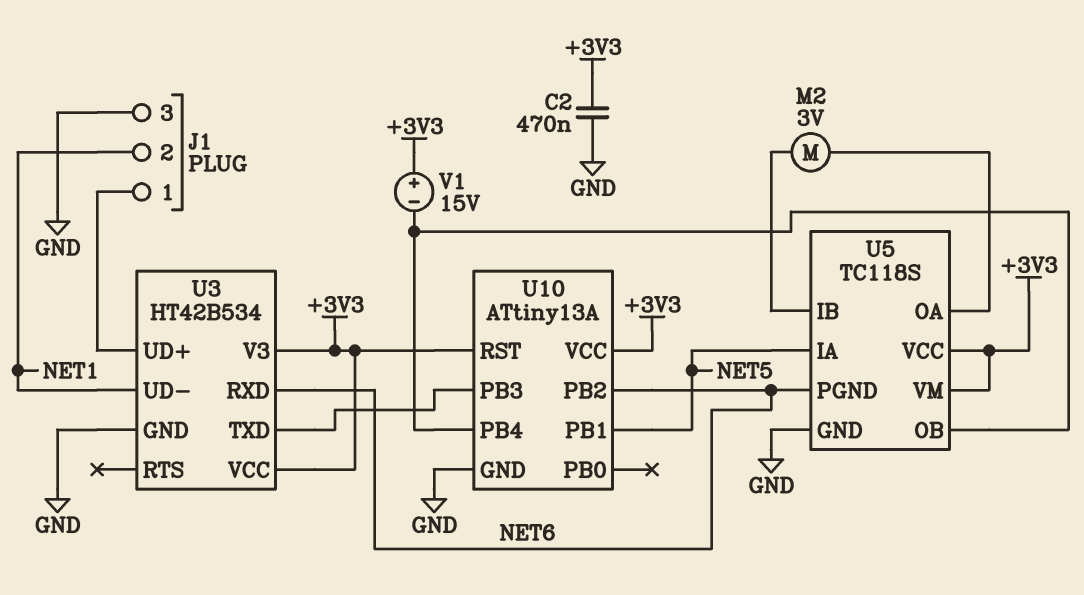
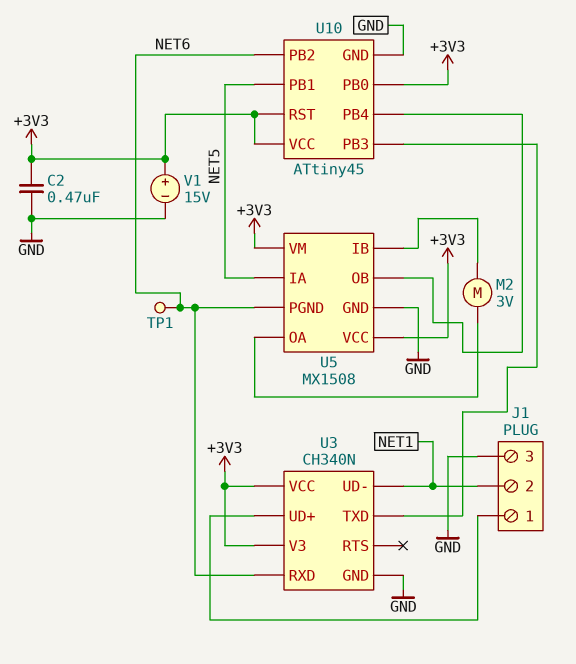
TP1: none -> test point (NET6)
U3: HT42B534 -> CH340N
U5: TC118S -> MX1508
U10: ATtiny13A -> ATtiny45
U10 pin PB0: none -> +3V3
V1: 15V (plus +3V3, minus U5/OB) -> 15V (plus +3V3, minus GND)

